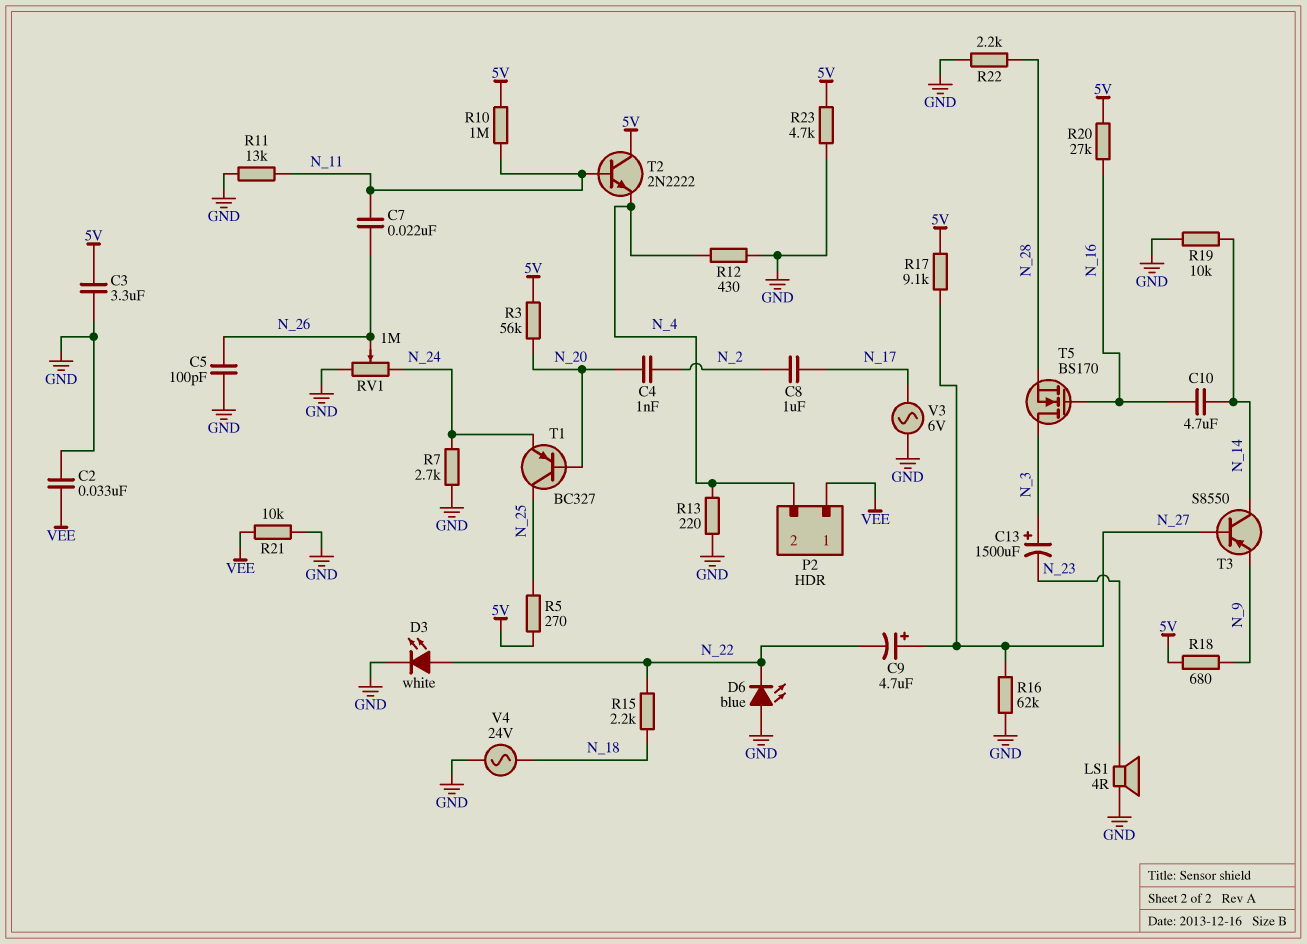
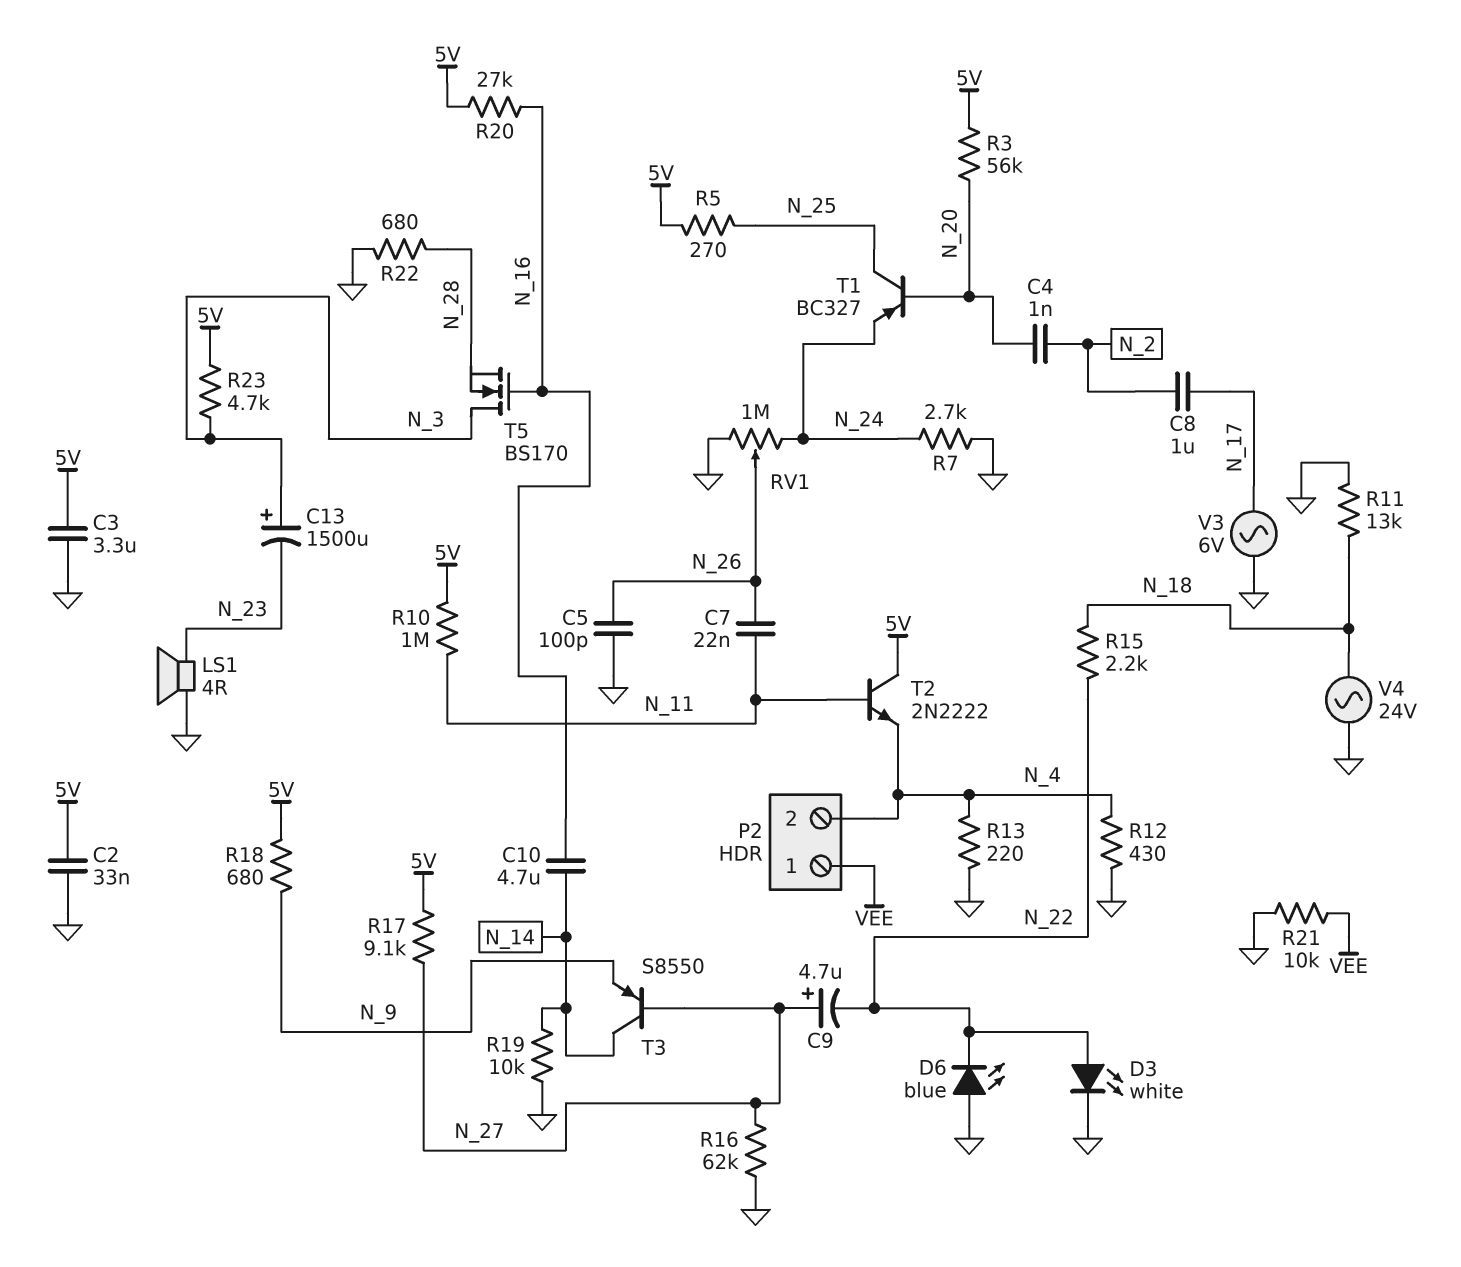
C2: 33nF (GND, VEE) -> 33nF (5V, GND)
R11: 13k (GND, N_11) -> 13k (GND, N_18)
R22: 2.2k (GND, N_28) -> 680 (GND, N_28)
R23: 4.7k (5V, GND) -> 4.7k (5V, N_3)

